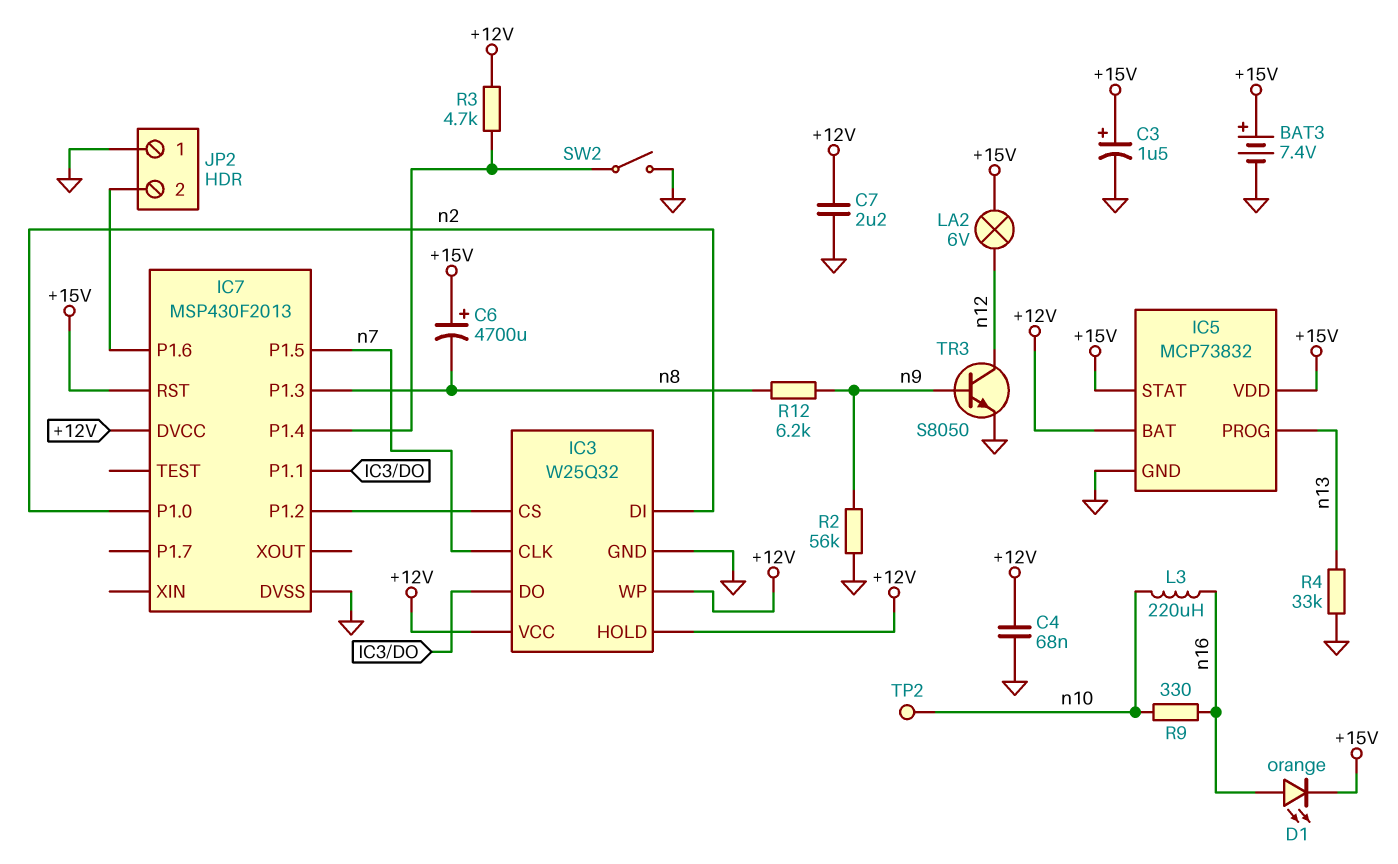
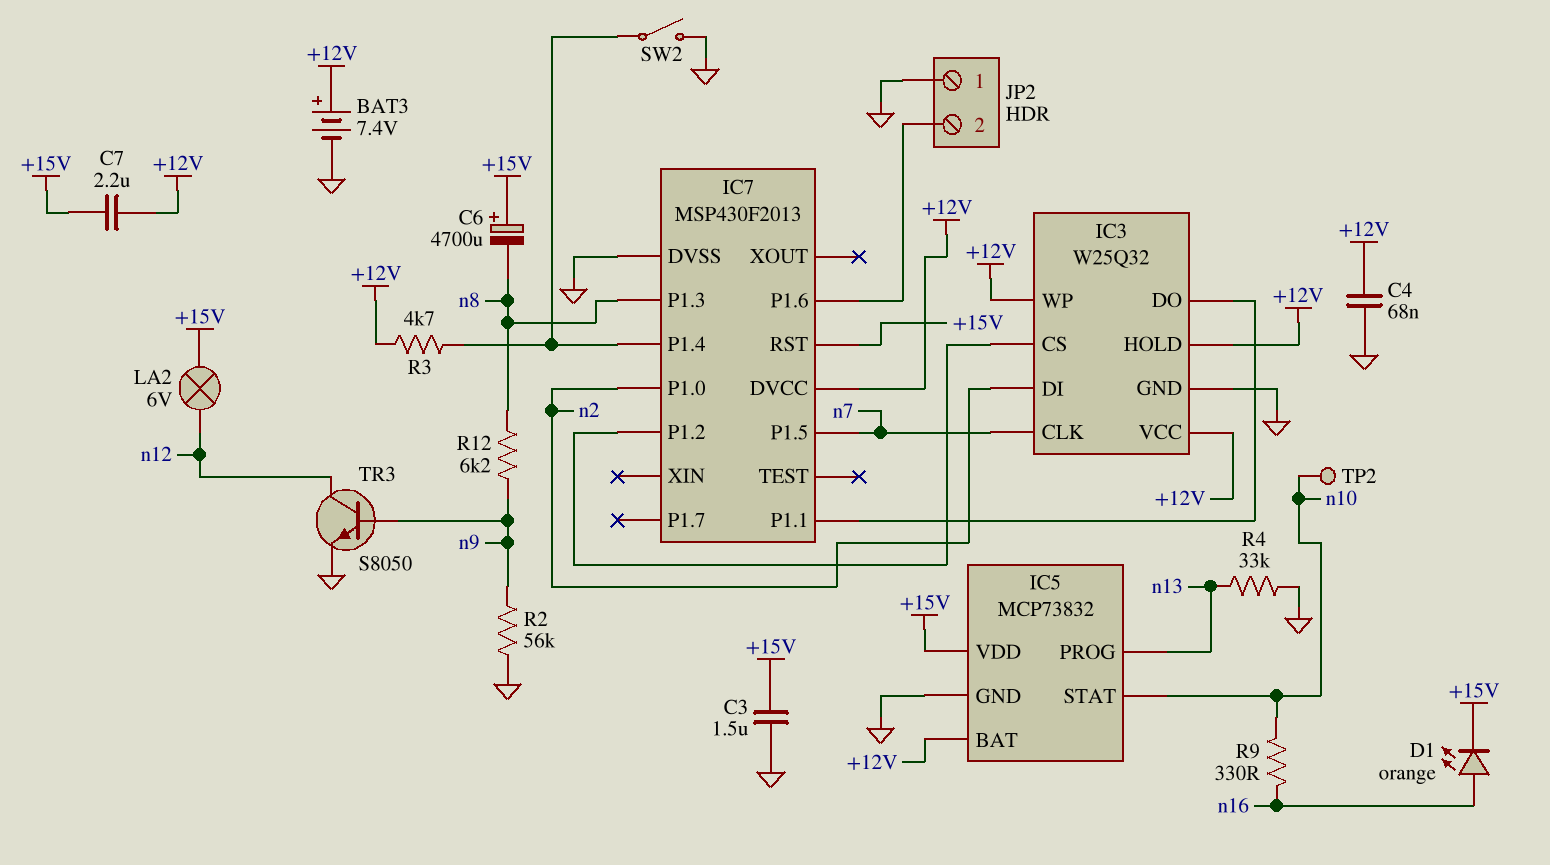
BAT3: 7.4V (plus +15V, minus GND) -> 7.4V (plus +12V, minus GND)
C3: 1.5uF (plus +15V, minus GND) -> 1.5uF (+15V, GND)
C7: 2.2uF (+12V, GND) -> 2.2uF (+12V, +15V)
IC5 pin STAT: +15V -> n10
L3: 220uH (n10, n16) -> none

